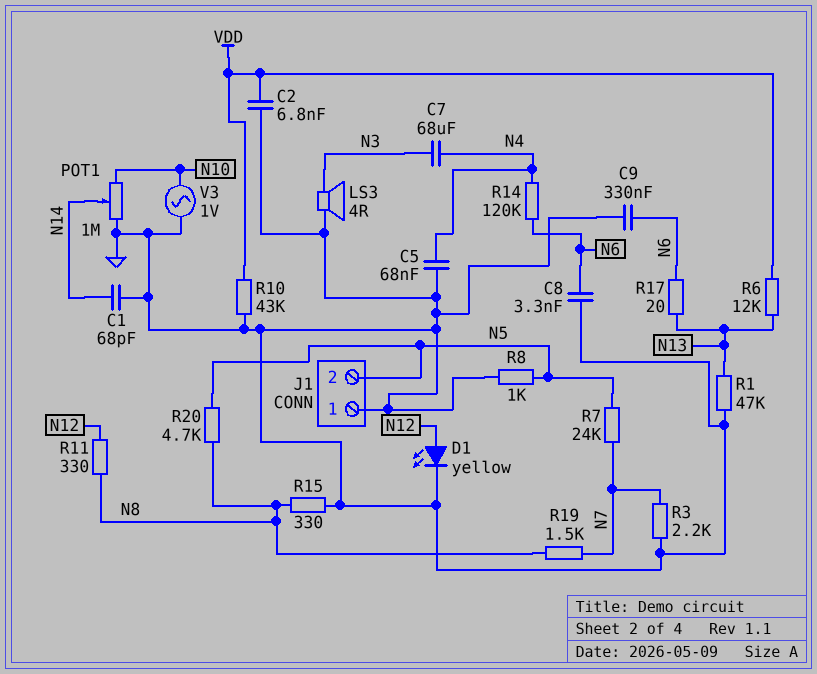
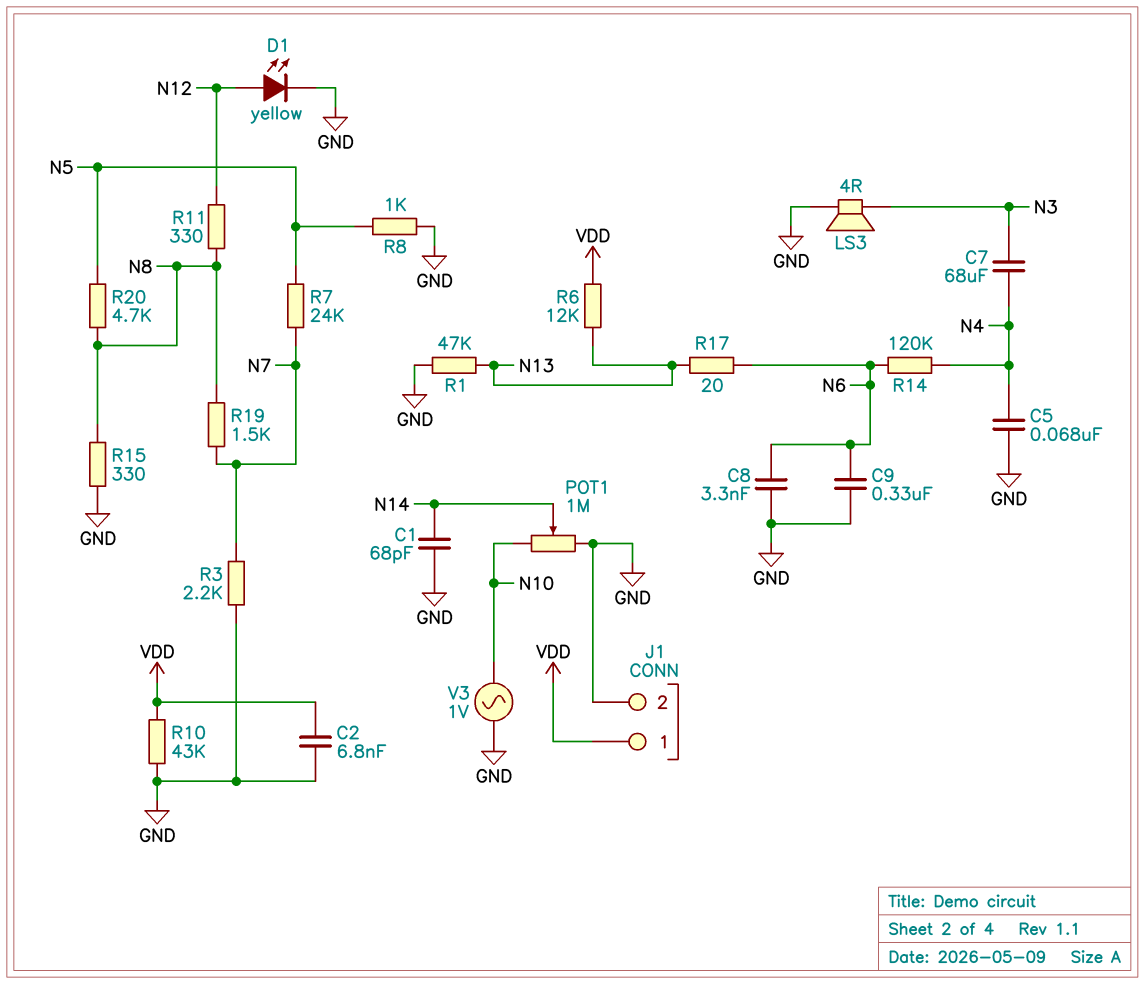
J1 pin 1: GND -> VDD
J1 pin 2: N5 -> GND

